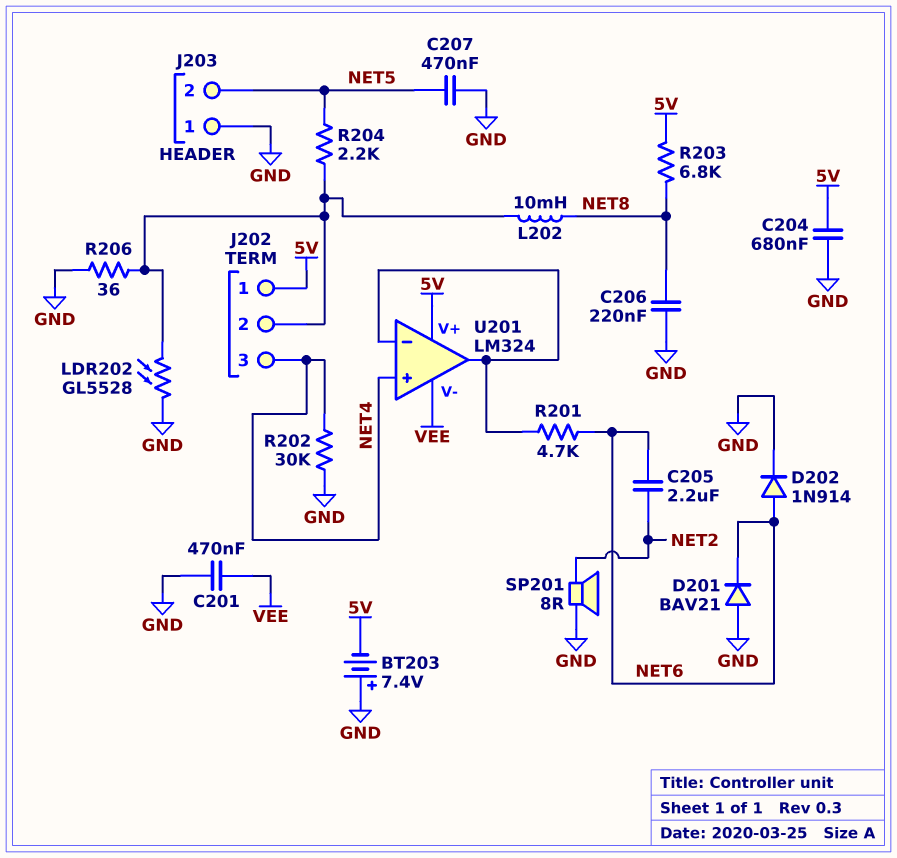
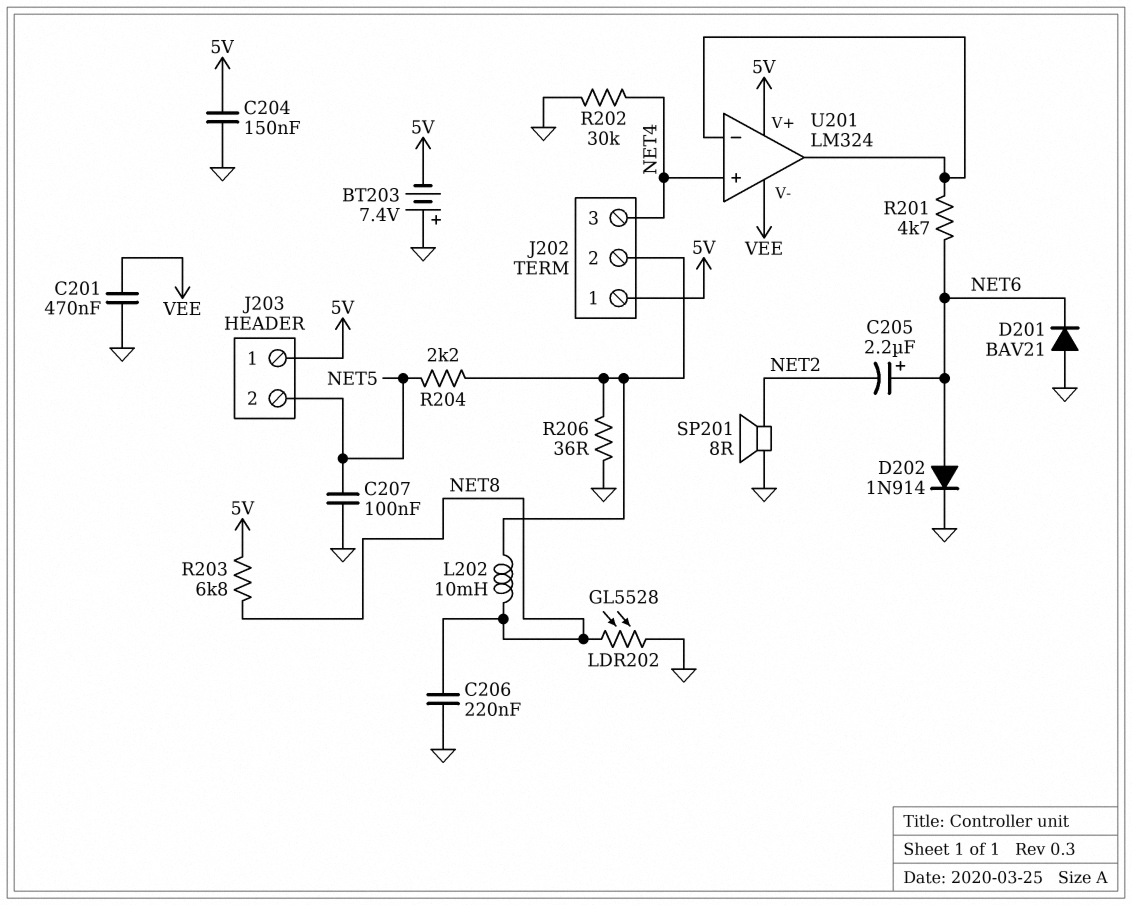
C204: 680nF (5V, GND) -> 150nF (5V, GND)
C205: 2.2uF (NET2, NET6) -> 2.2uF (plus NET6, minus NET2)
C207: 470nF (GND, NET5) -> 100nF (GND, NET5)
J203 pin 1: GND -> 5V
LDR202: GL5528 (GND, J202/2) -> GL5528 (GND, NET8)

